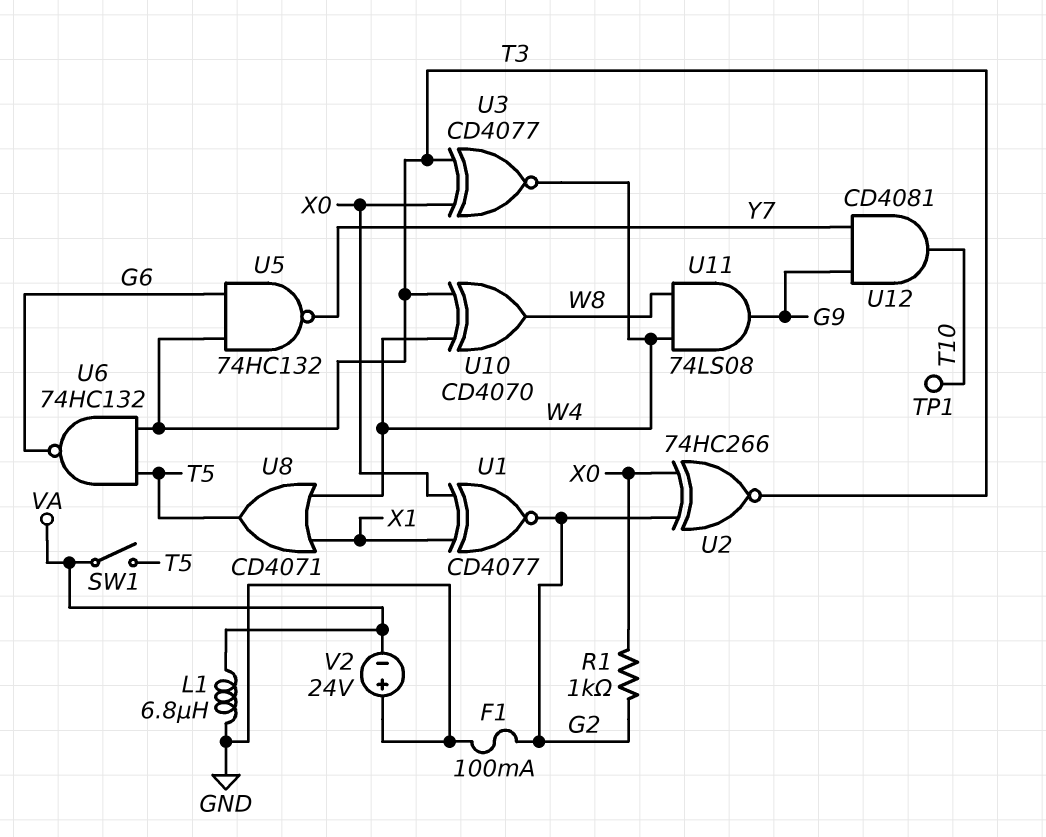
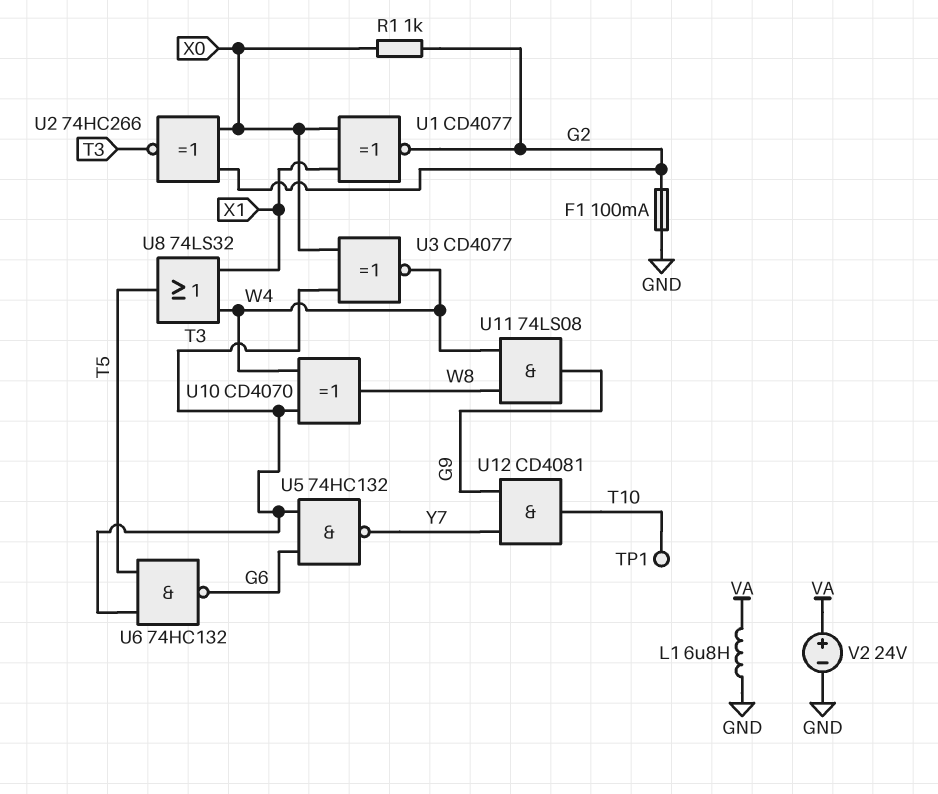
SW1: switch (T5, VA) -> none
U8: OR CD4071 (in W4, in X1, out T5) -> OR 74LS32 (in W4, in X1, out T5)
V2: 24V (plus GND, minus VA) -> 24V (plus VA, minus GND)

